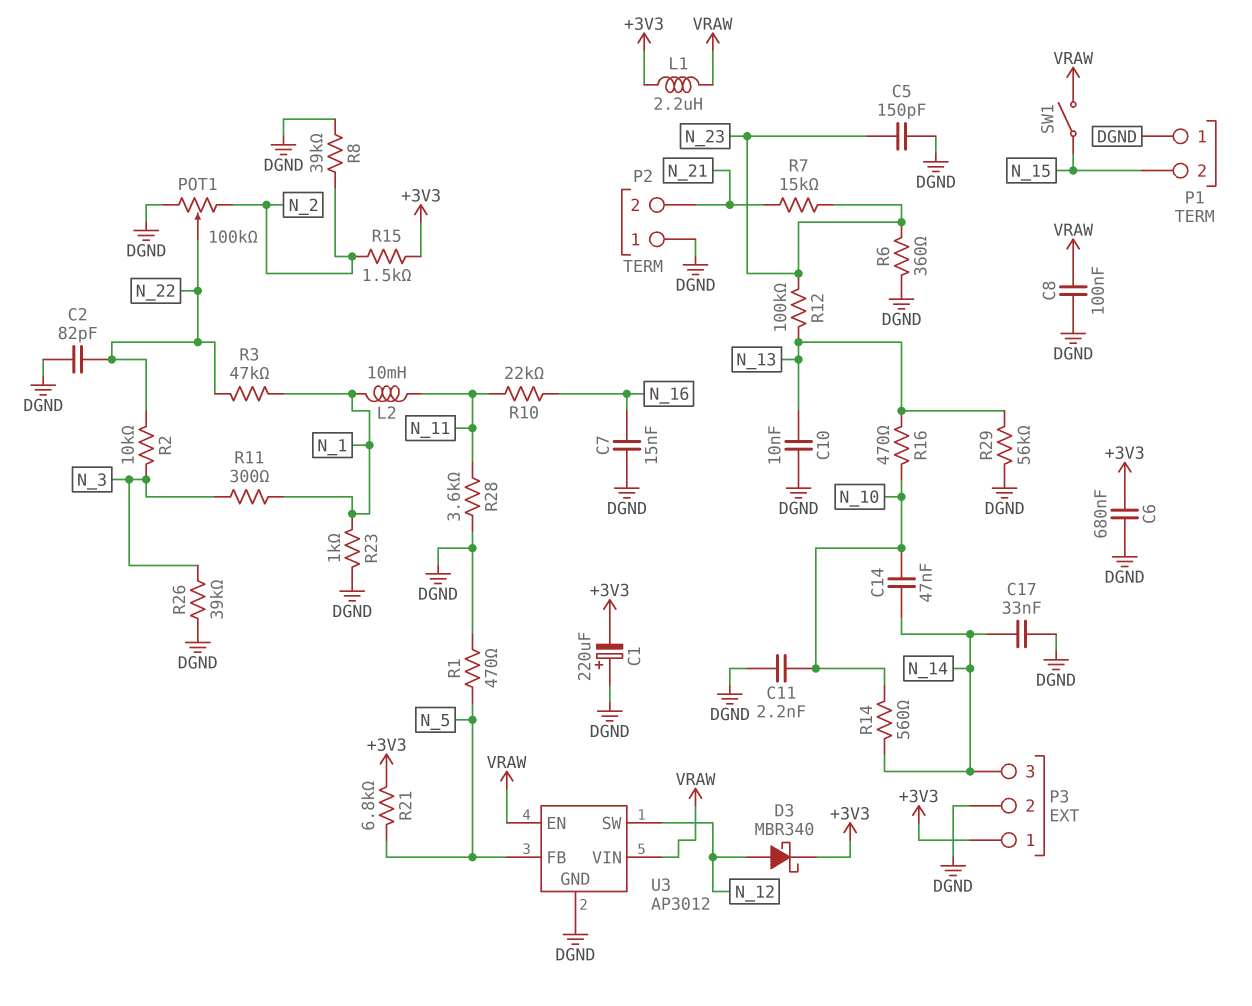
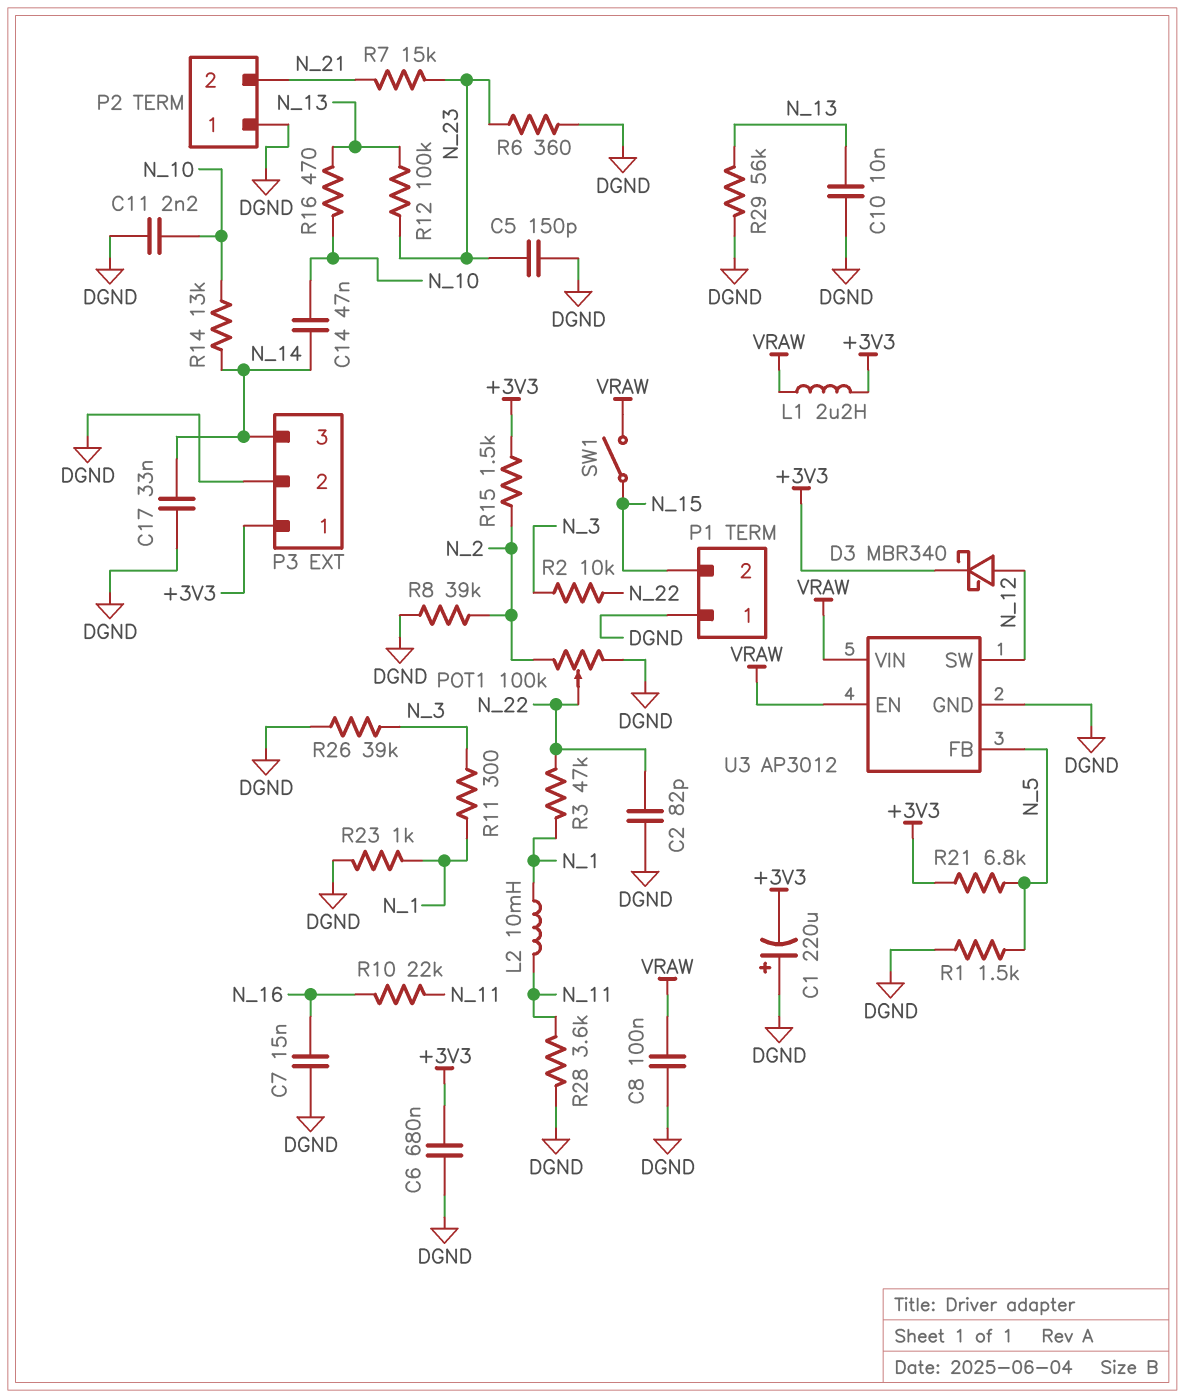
R1: 470 (DGND, N_5) -> 1.5k (DGND, N_5)
R14: 560 (N_10, N_14) -> 13k (N_10, N_14)

